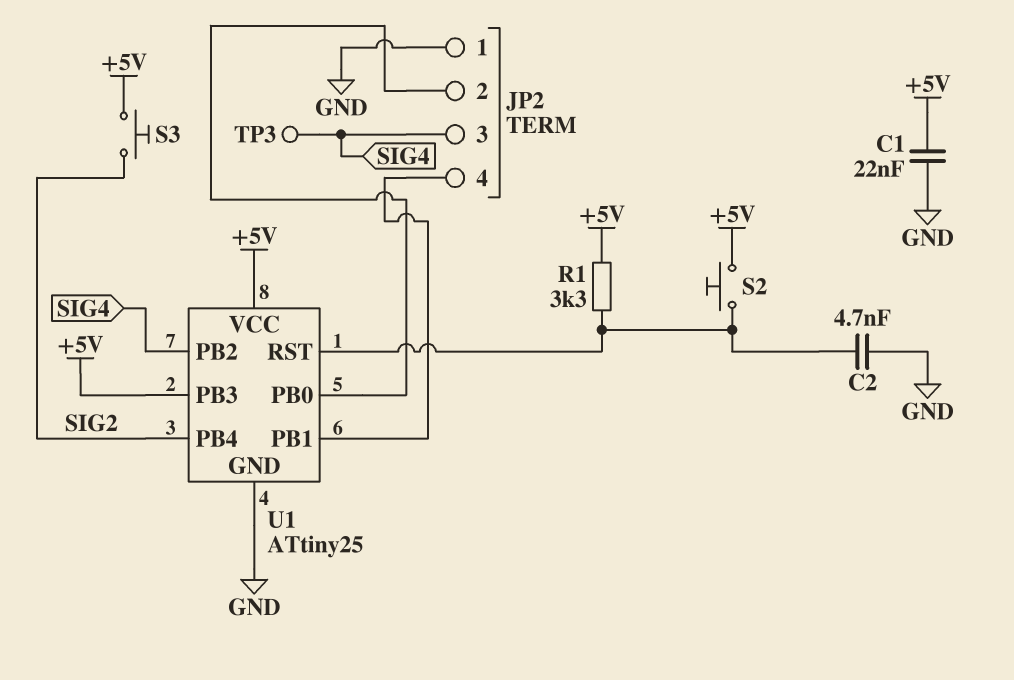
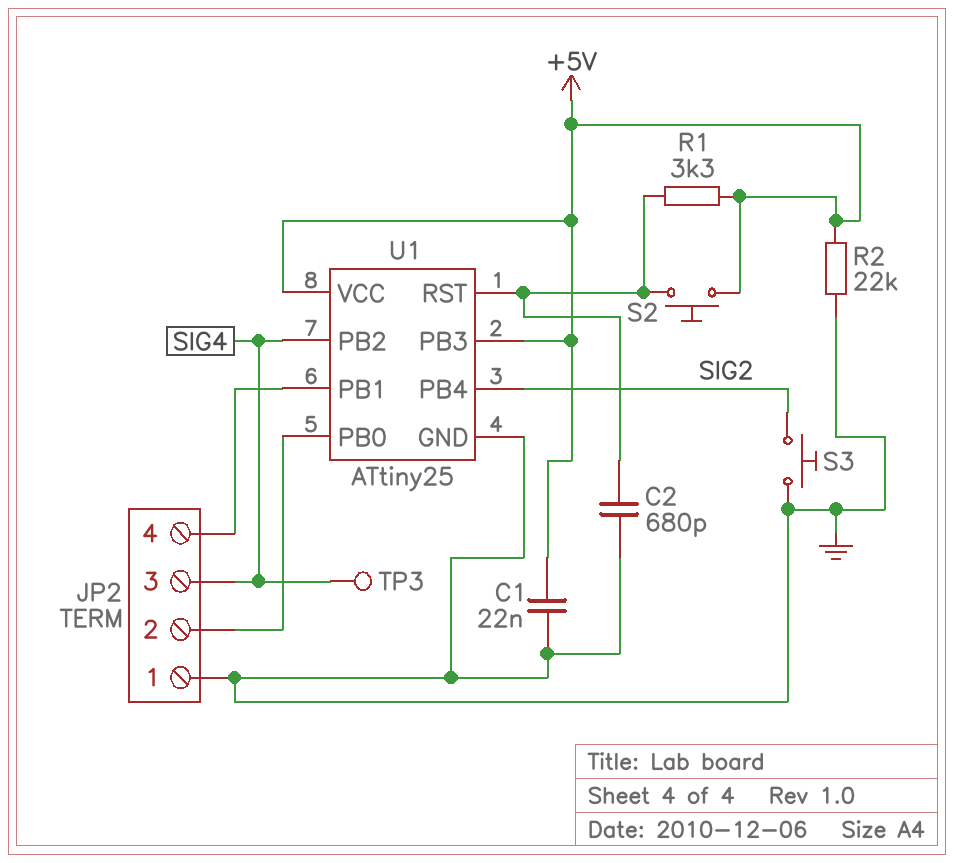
C2: 4.7nF (GND, U1/RST) -> 680pF (GND, U1/RST)
R2: none -> 22k (+5V, GND)
S3: button (+5V, SIG2) -> button (GND, SIG2)

